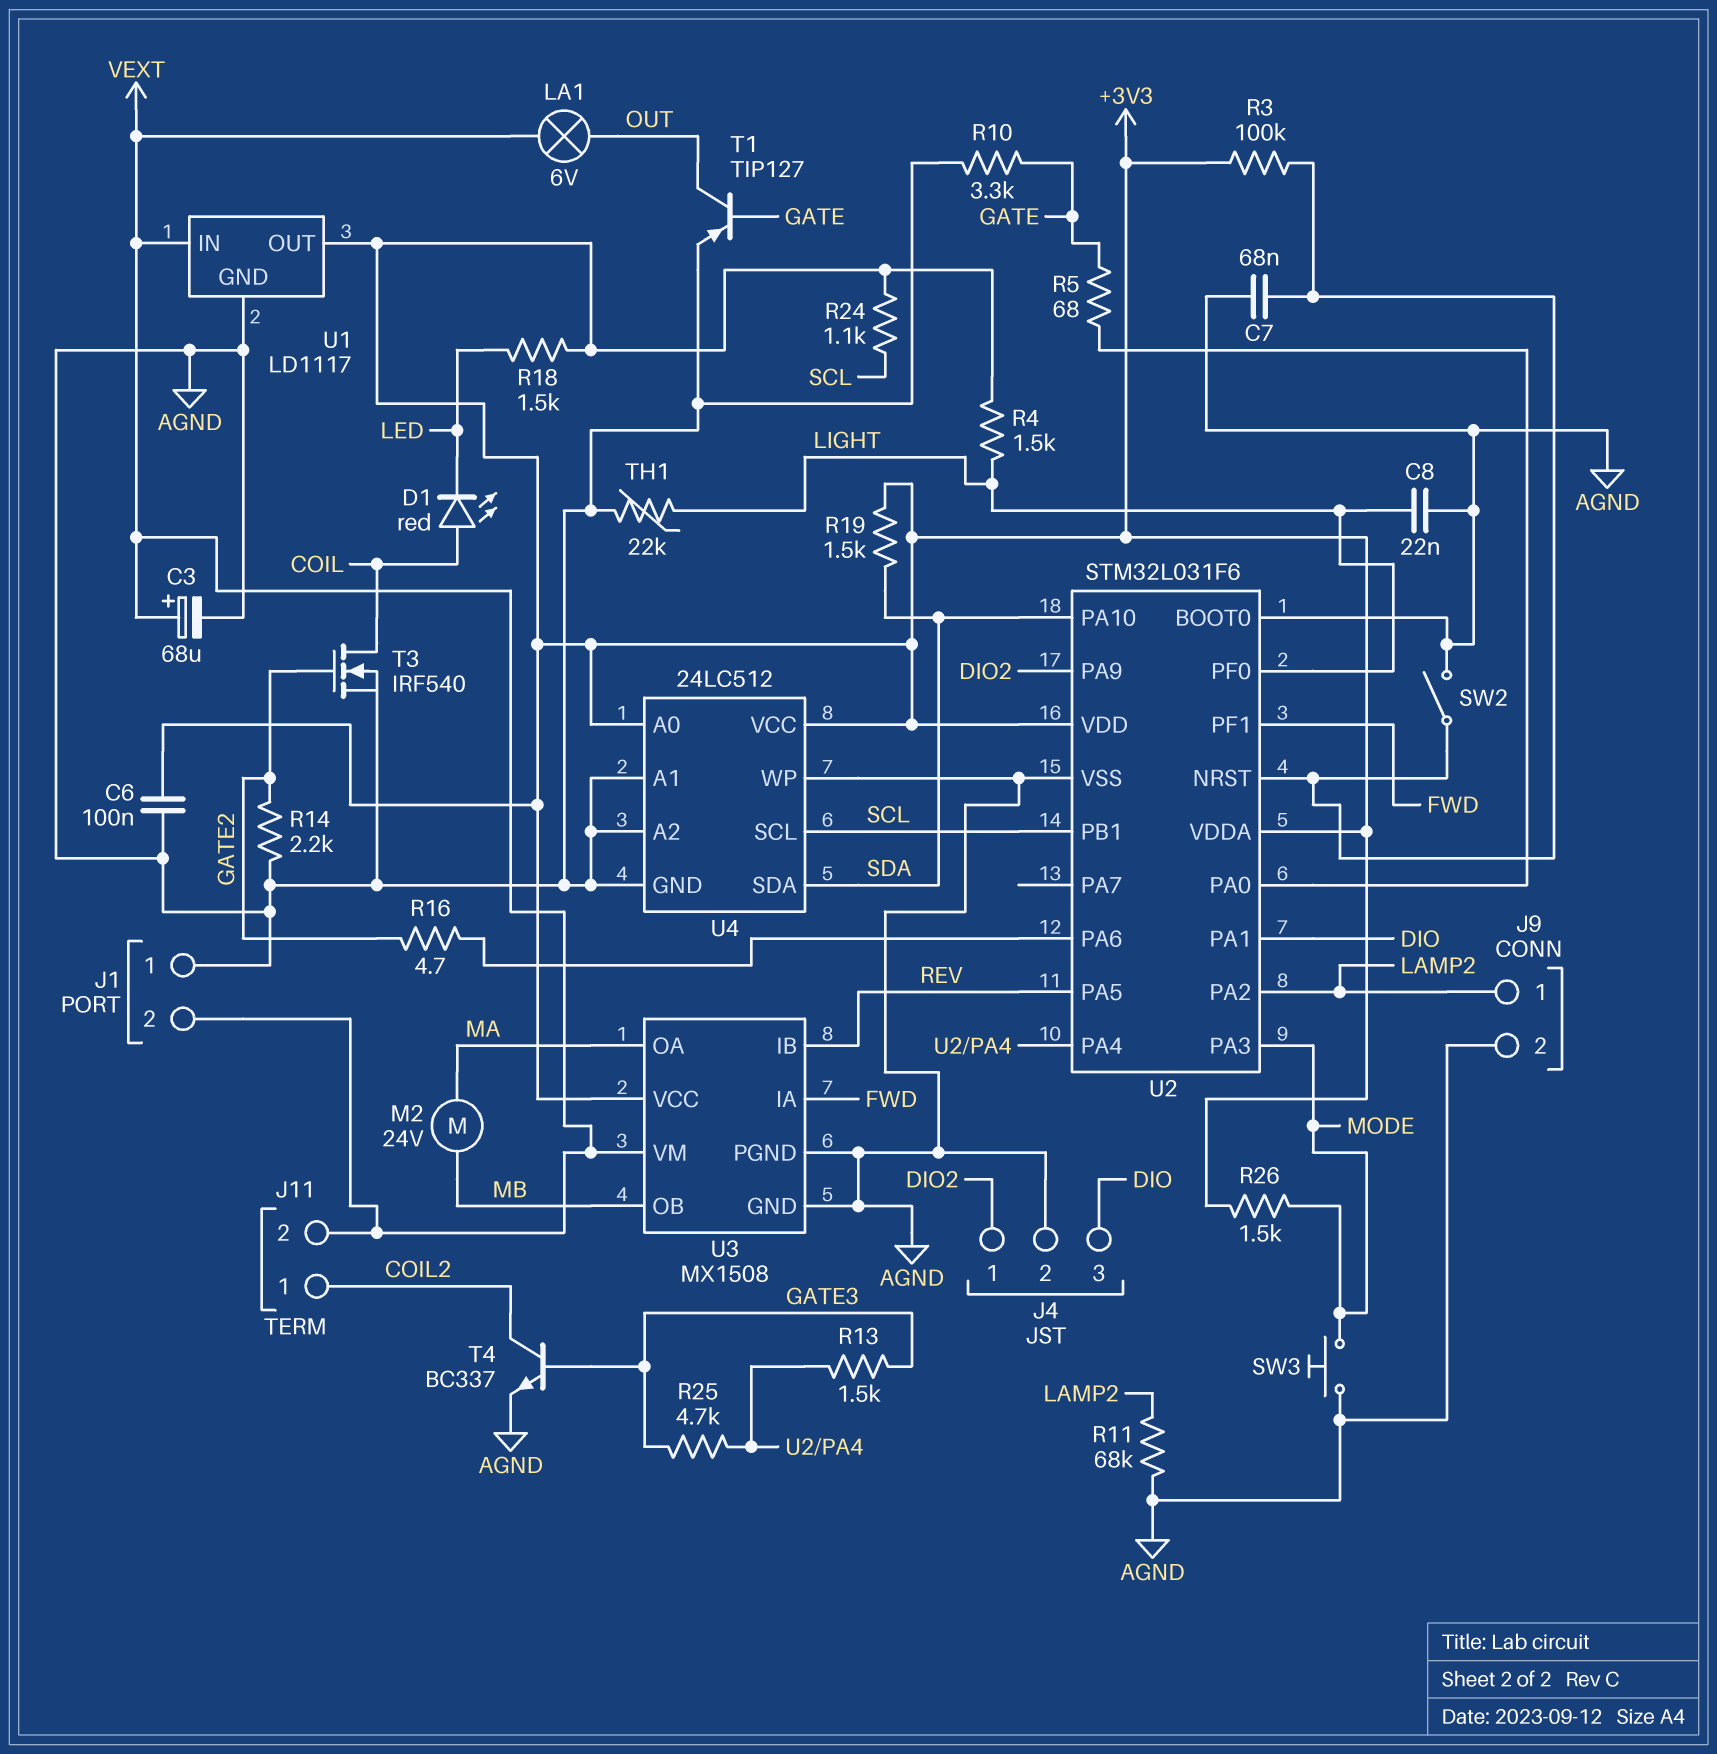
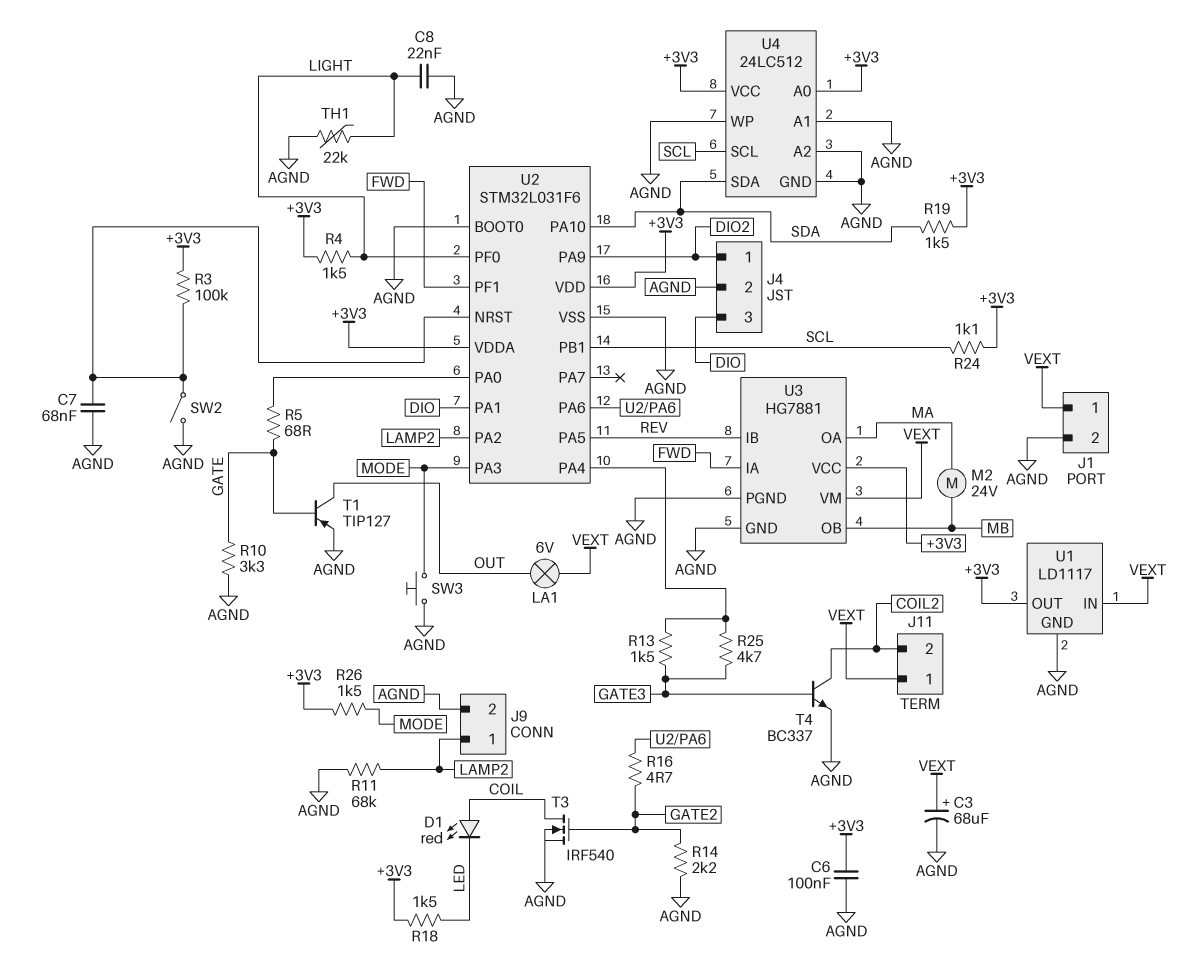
J1 pin 1: AGND -> VEXT
J1 pin 2: VEXT -> AGND
J11 pin 1: COIL2 -> VEXT
J11 pin 2: VEXT -> COIL2
U3: MX1508 -> HG7881

